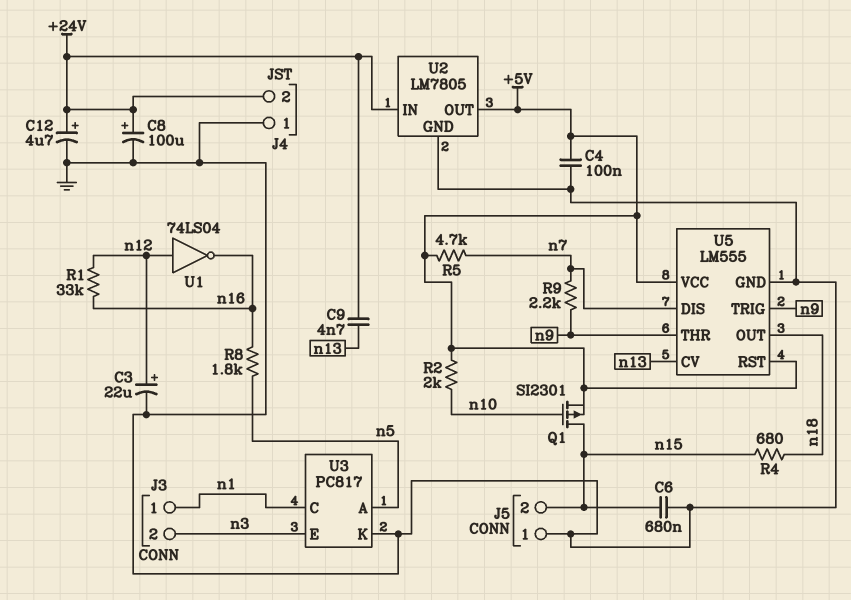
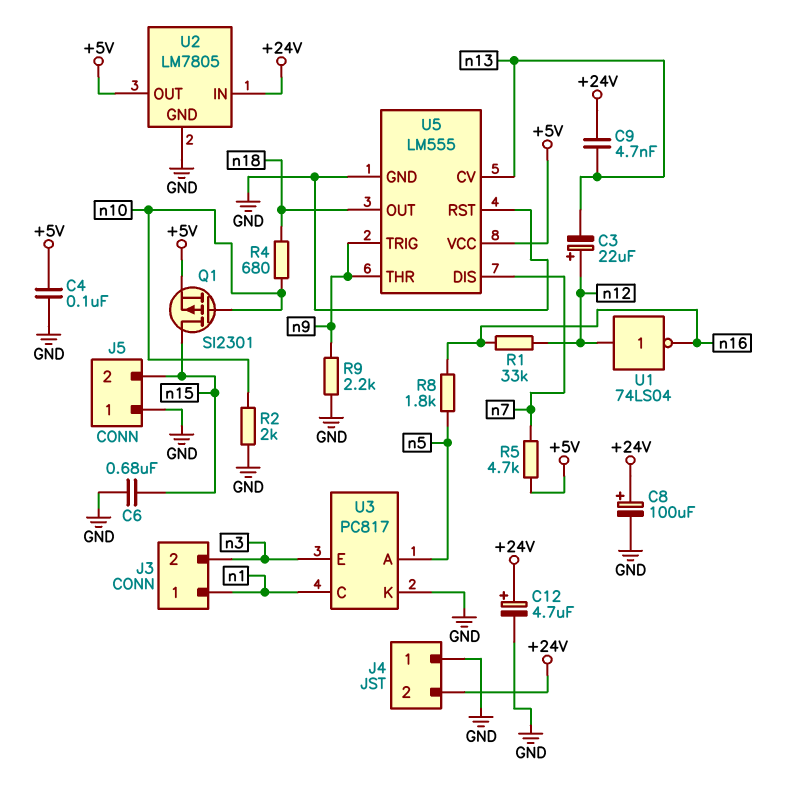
C3: 22uF (plus n12, minus GND) -> 22uF (plus n12, minus n13)
R2: 2k (+5V, n10) -> 2k (GND, n10)
R4: 680 (n15, n18) -> 680 (n10, n18)
R9: 2.2k (n7, n9) -> 2.2k (GND, n9)
U5 pin RST: +5V -> GND

